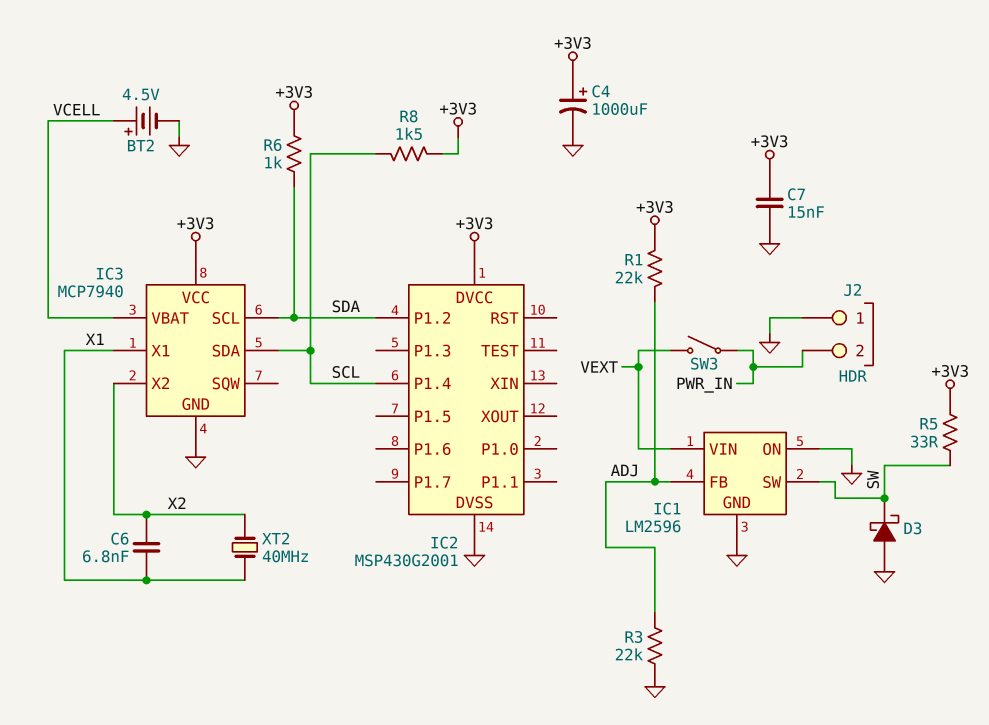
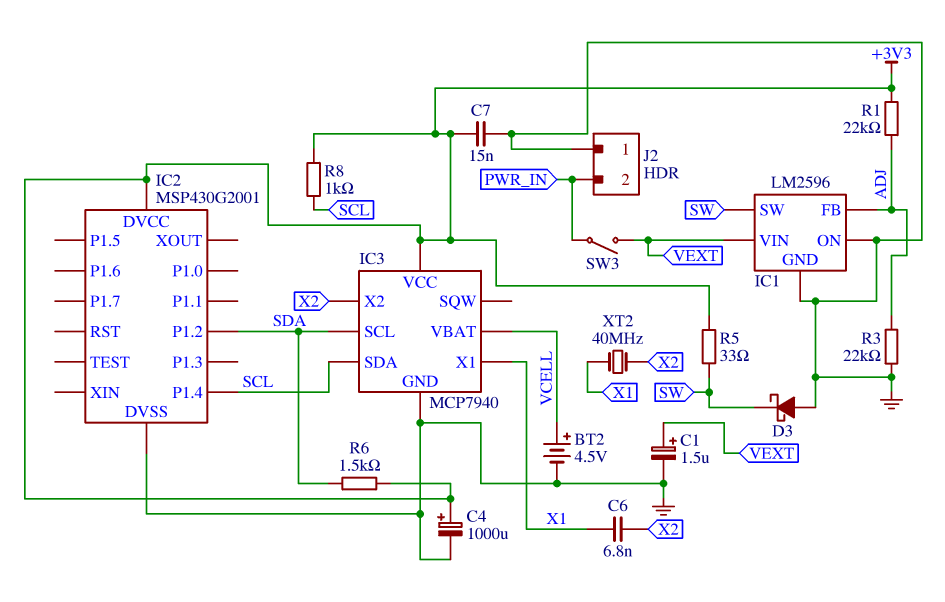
C1: none -> 1.5uF (plus VEXT, minus GND)
R6: 1k (+3V3, SDA) -> 1.5k (+3V3, SDA)
R8: 1.5k (+3V3, SCL) -> 1k (+3V3, SCL)

